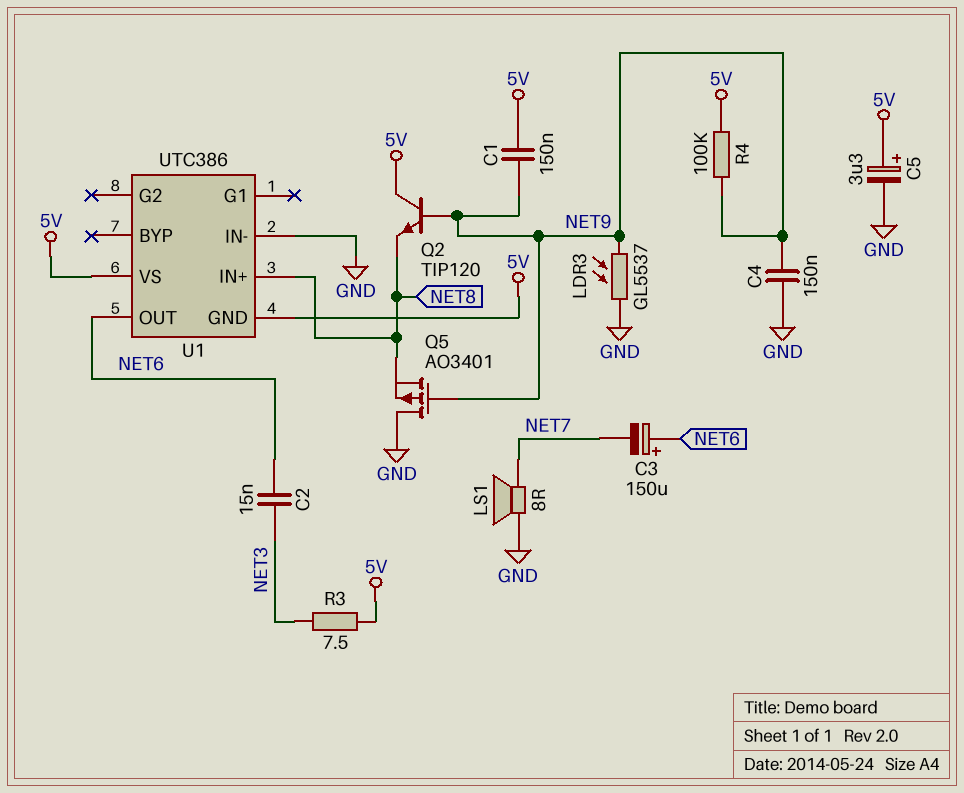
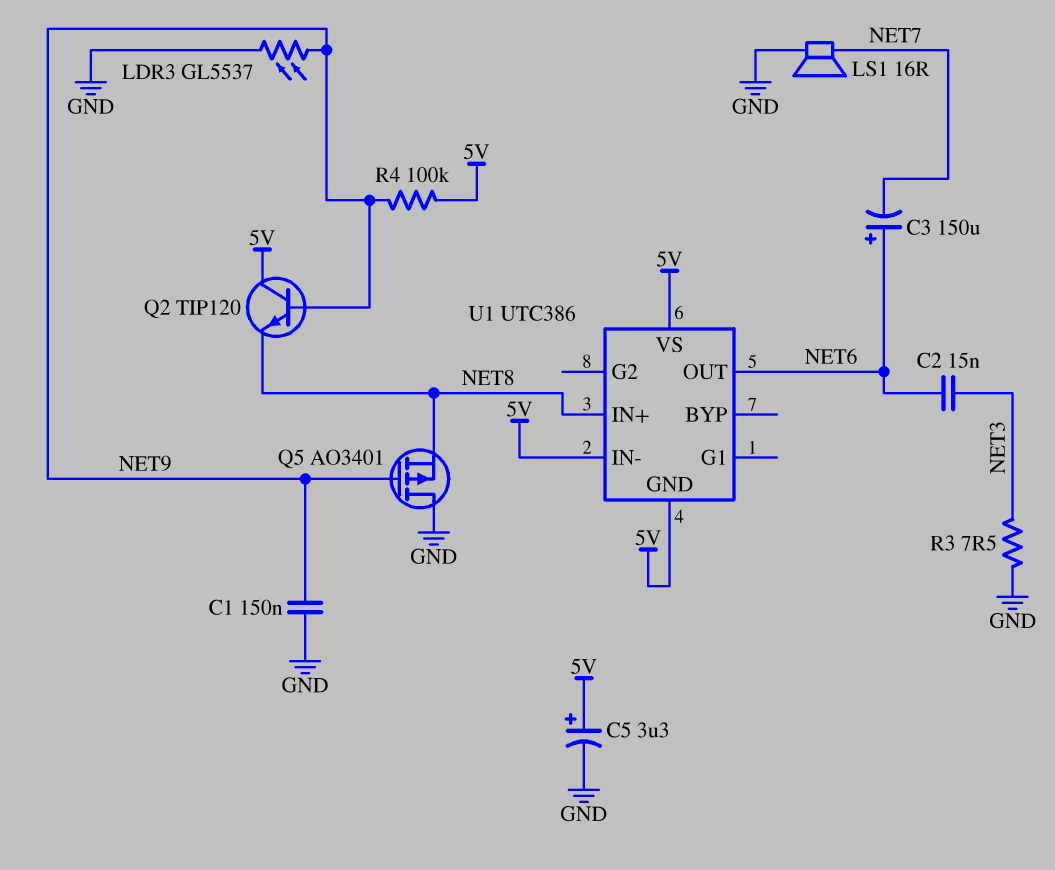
C1: 150nF (5V, NET9) -> 150nF (GND, NET9)
C4: 150nF (GND, NET9) -> none
LS1: speaker 8R (GND, NET7) -> speaker 16R (GND, NET7)
R3: 7.5 (5V, NET3) -> 7.5 (GND, NET3)
U1 pin IN-: GND -> 5V

